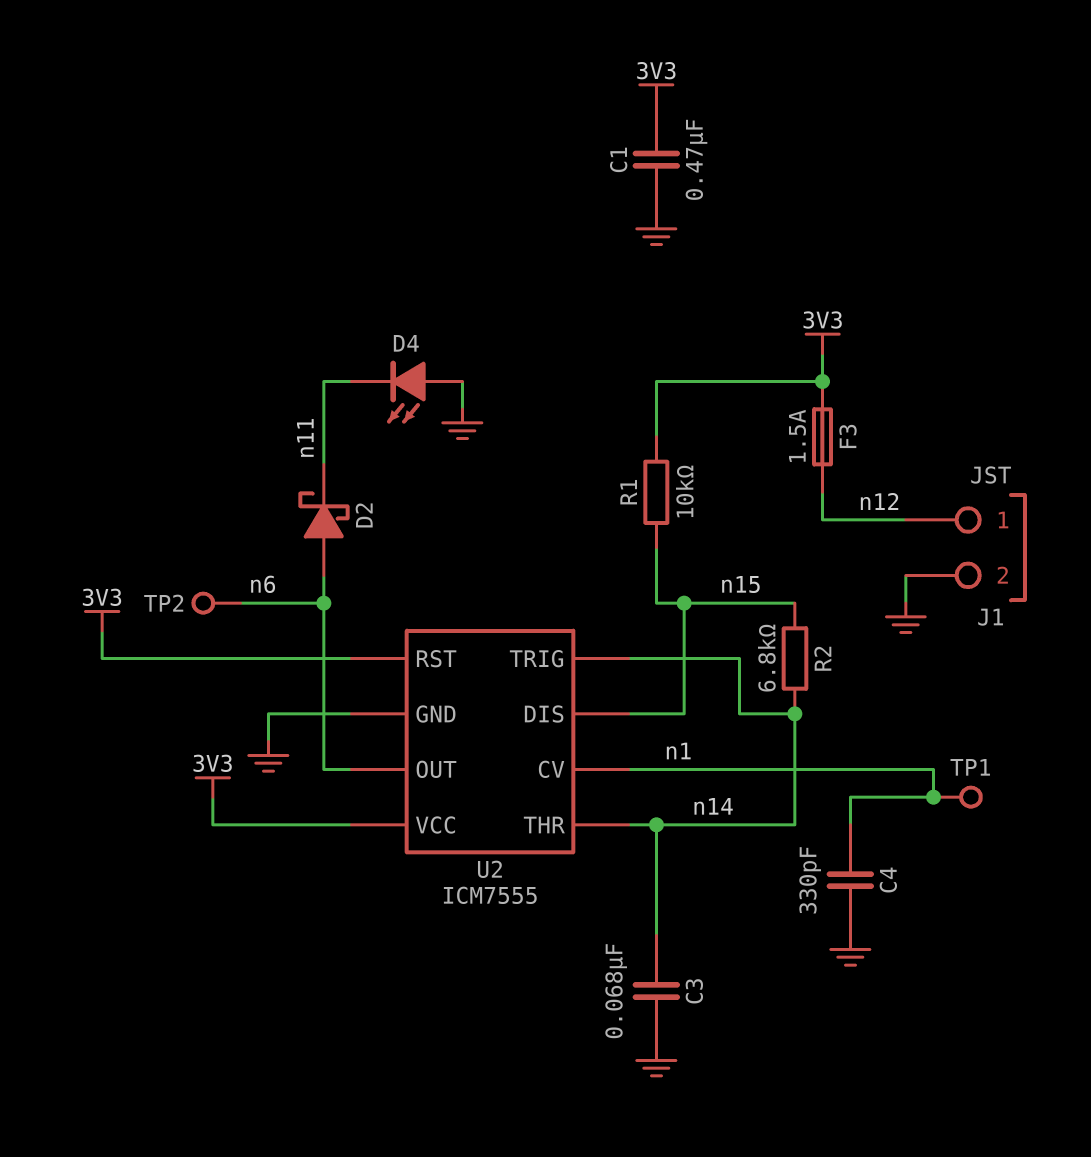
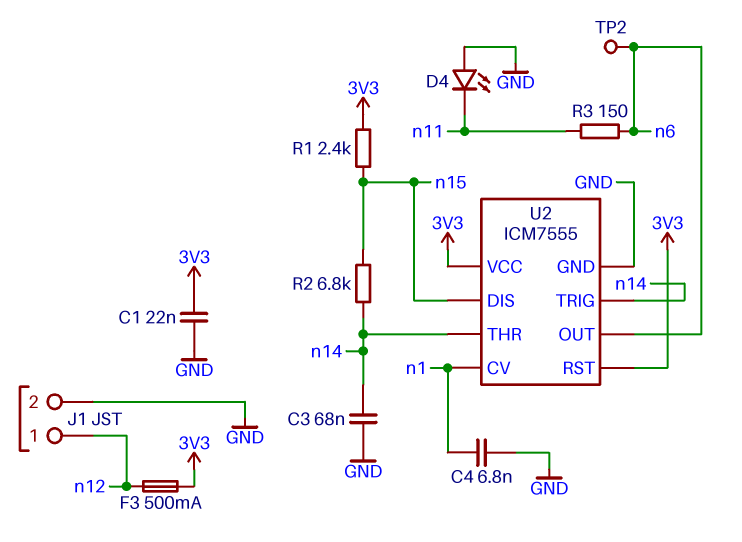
C1: 470nF (3V3, GND) -> 22nF (3V3, GND)
C4: 330pF (GND, n1) -> 6.8nF (GND, n1)
D2: schottky (A n6, K n11) -> none
F3: 1.5A (3V3, n12) -> 500mA (3V3, n12)
R1: 10k (3V3, n15) -> 2.4k (3V3, n15)
R3: none -> 150 (n6, n11)
TP1: test point (n1) -> none

